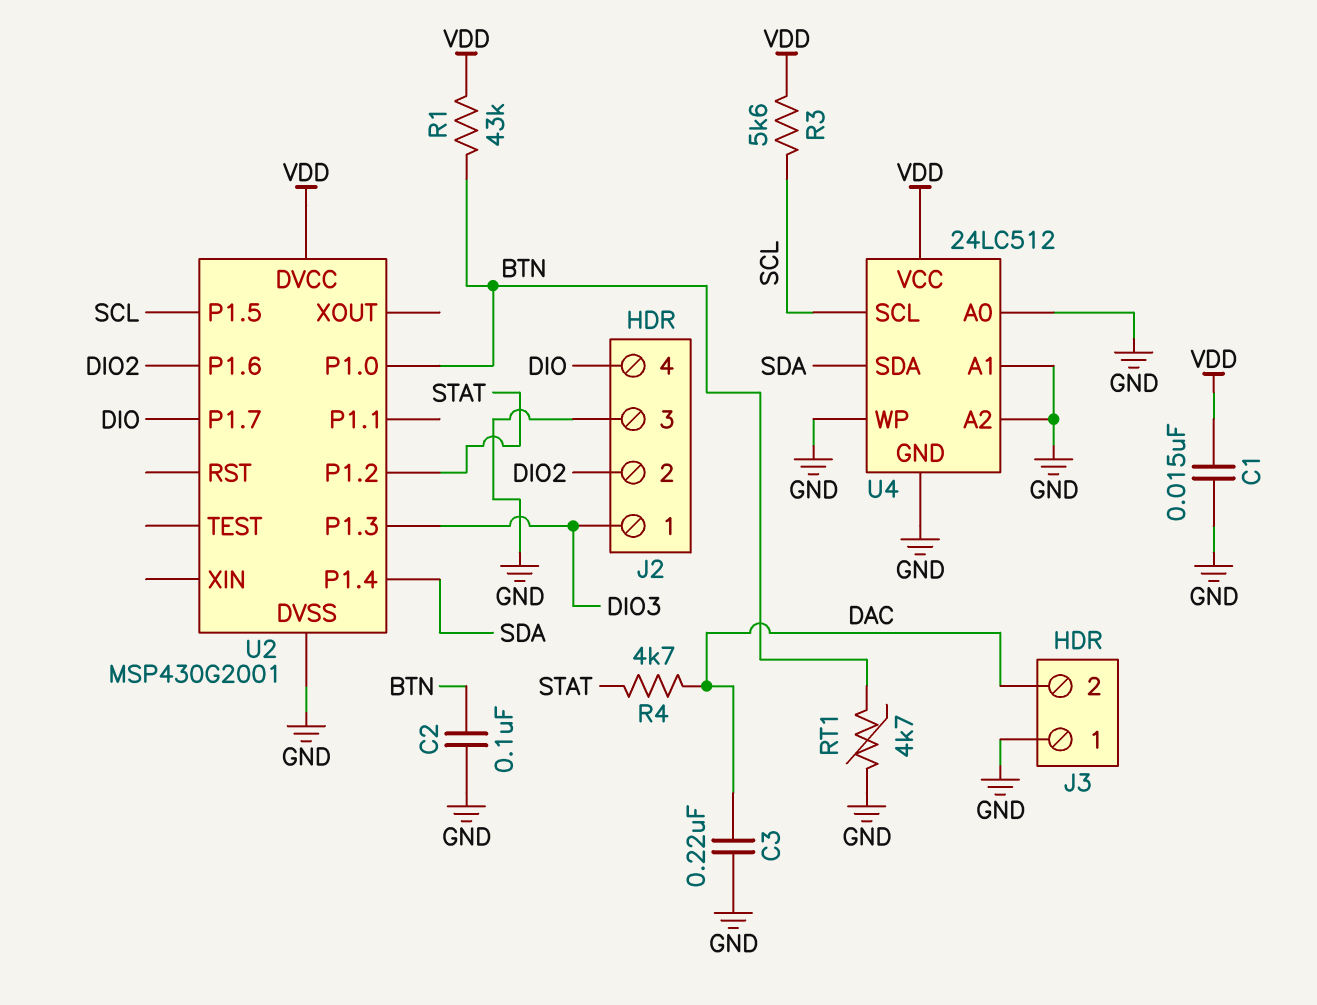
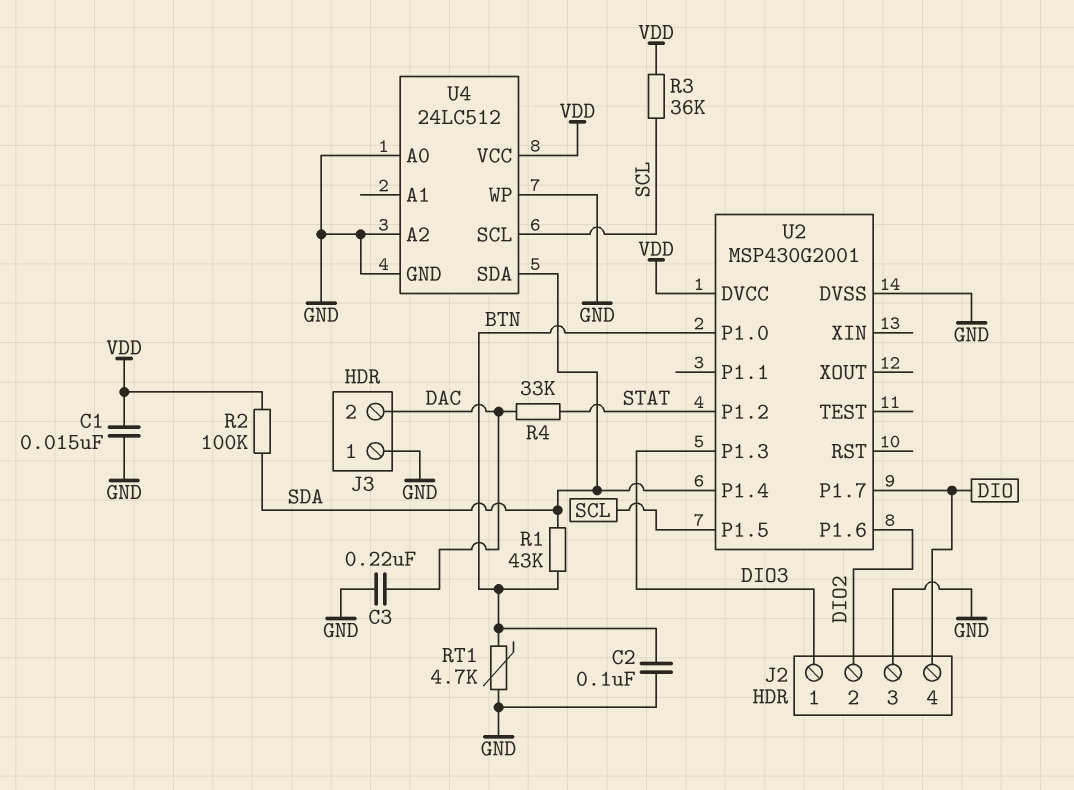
R1: 43k (BTN, VDD) -> 43k (BTN, SDA)
R2: none -> 100k (SDA, VDD)
R3: 5.6k (SCL, VDD) -> 36k (SCL, VDD)
R4: 4.7k (DAC, STAT) -> 33k (DAC, STAT)
U4 pin A1: GND -> none

